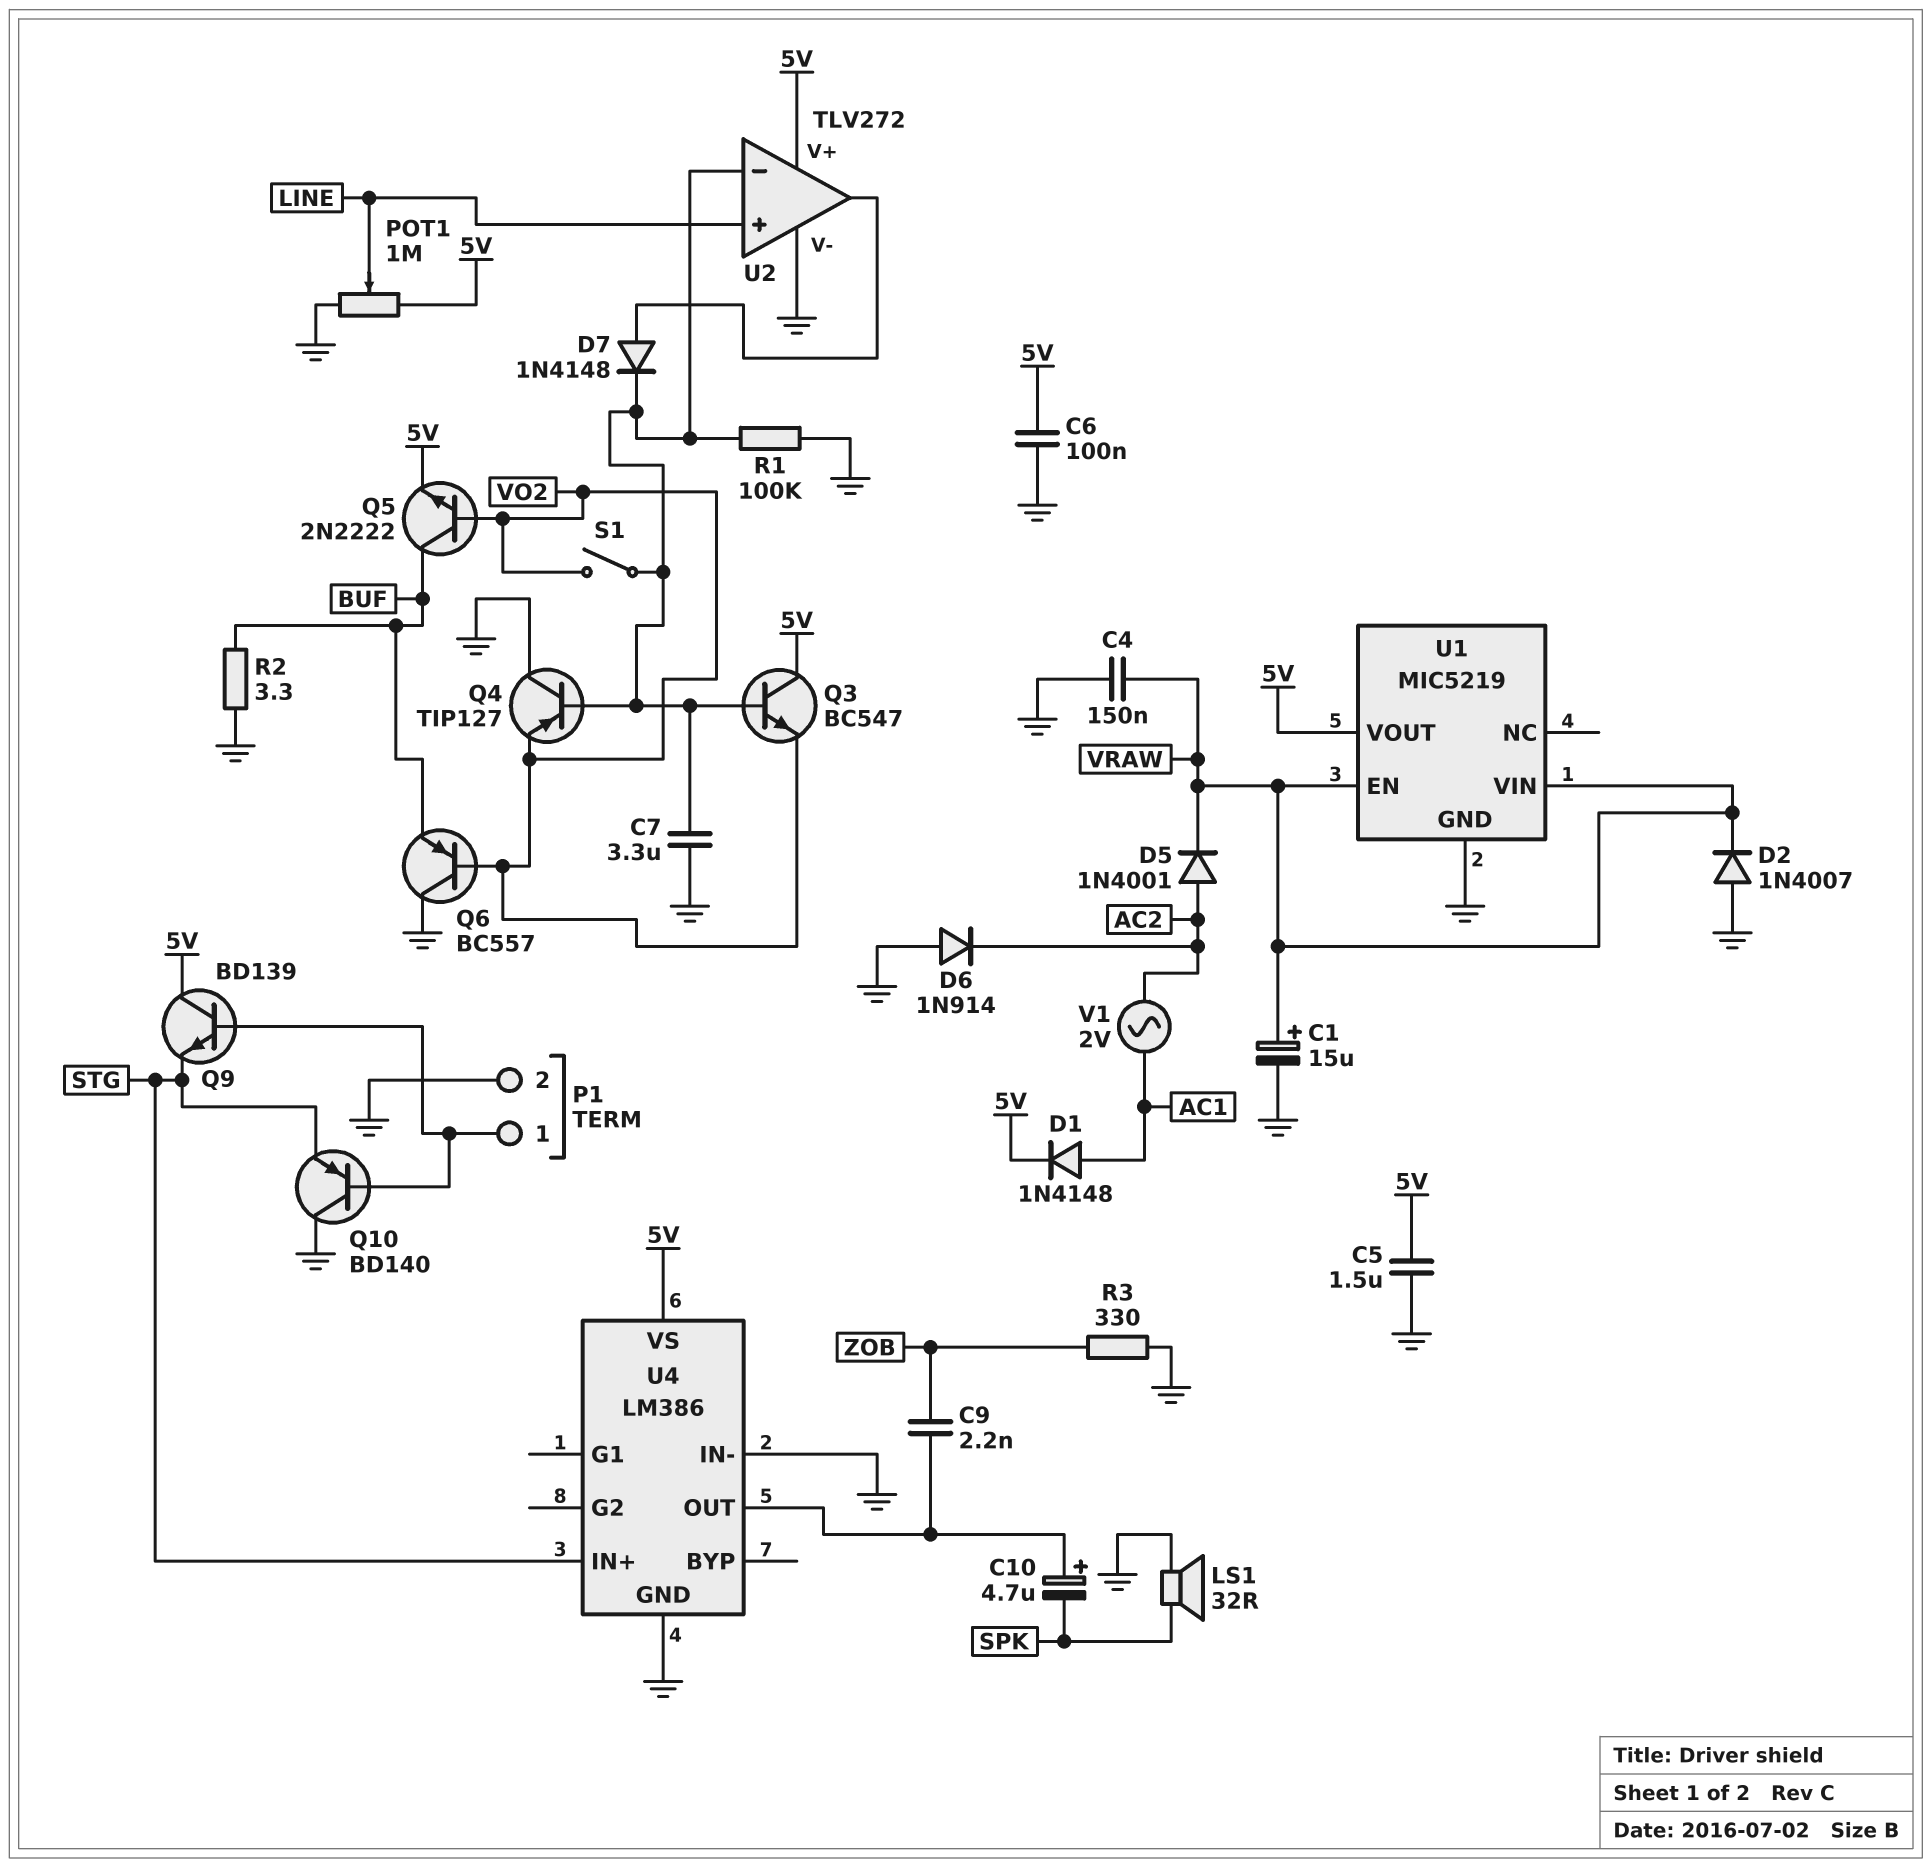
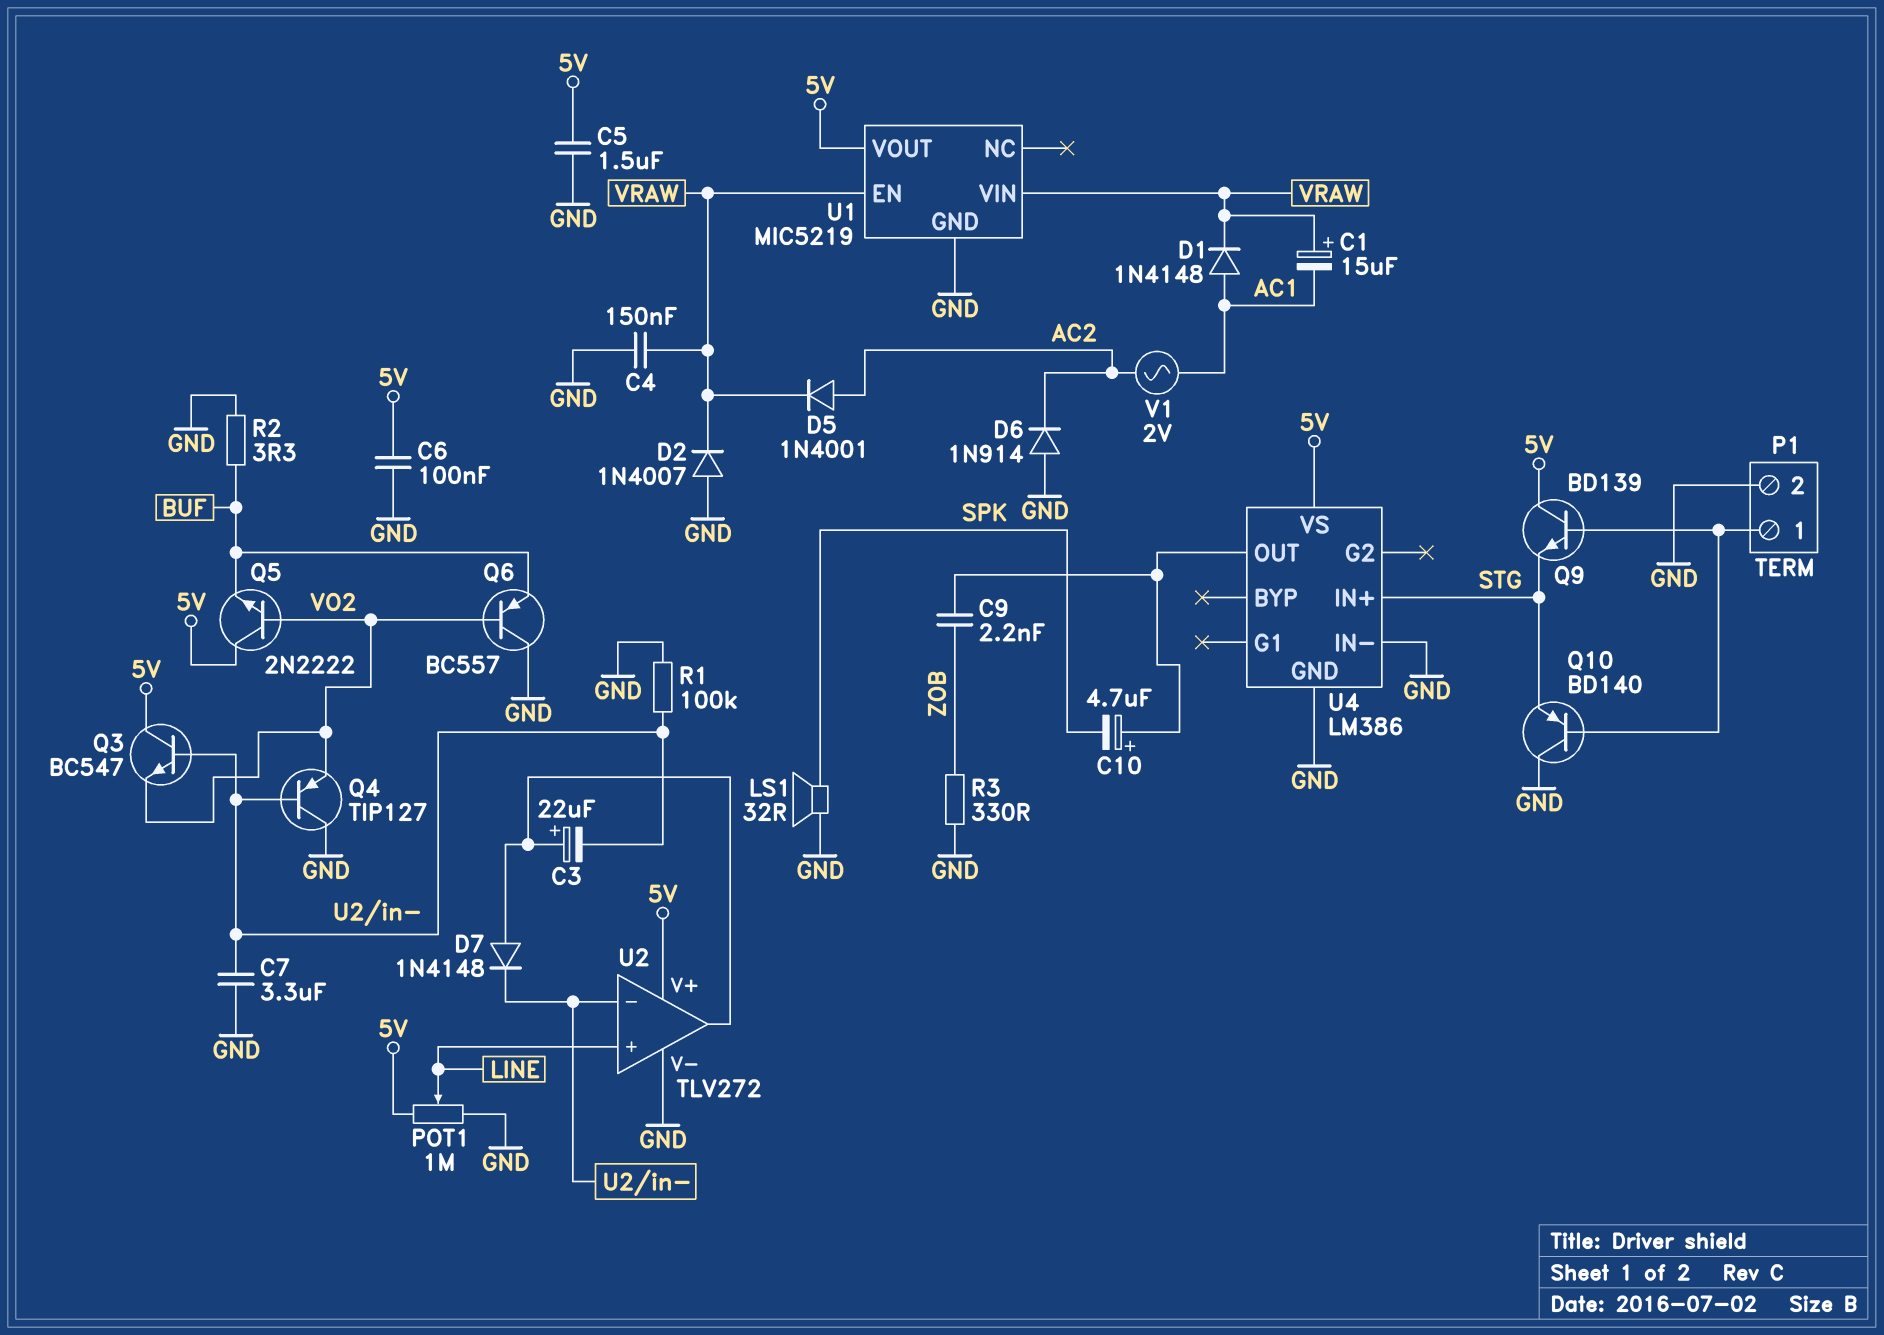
C1: 15uF (plus VRAW, minus GND) -> 15uF (plus VRAW, minus AC1)
C3: none -> 22uF (plus U2/out, minus U2/in-)
D1: diode 1N4148 (A AC1, K 5V) -> diode 1N4148 (A AC1, K VRAW)
Q5: NPN 2N2222 (B VO2, C BUF, E 5V) -> NPN 2N2222 (B VO2, C 5V, E BUF)
S1: switch (U2/in-, VO2) -> none

